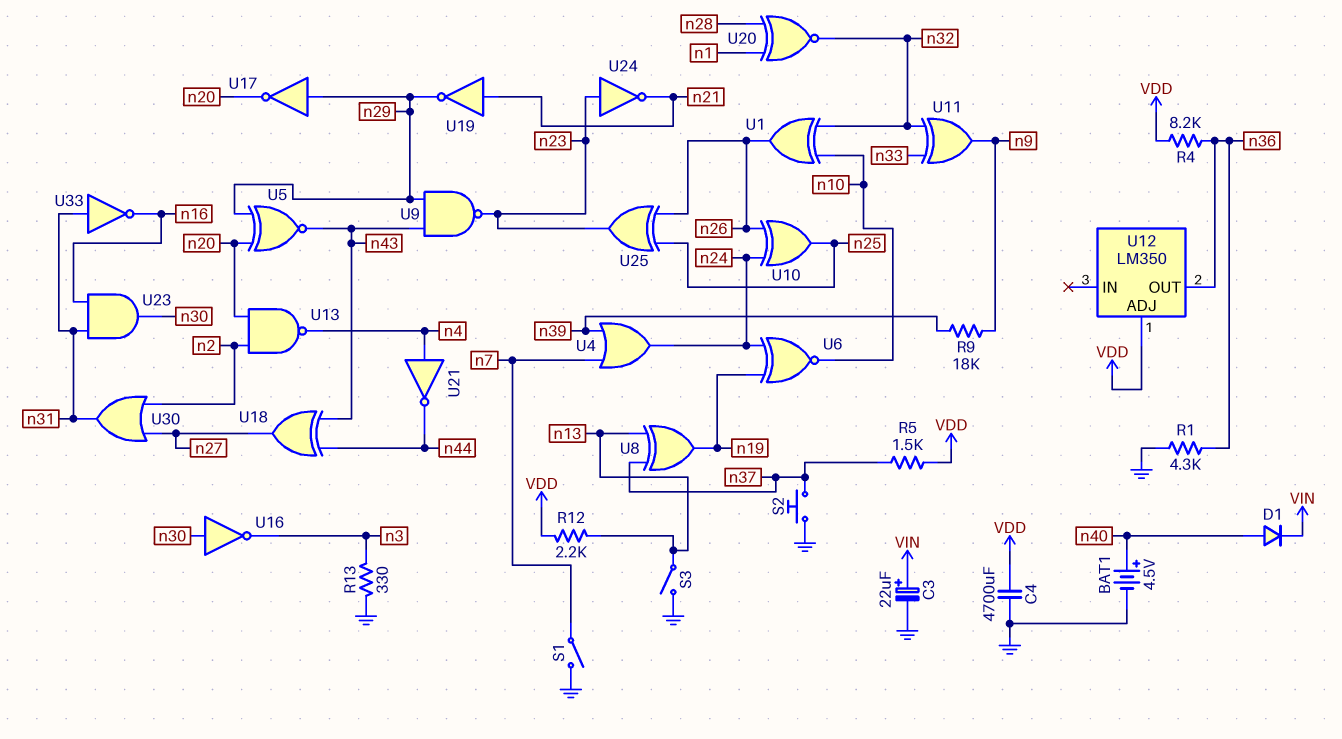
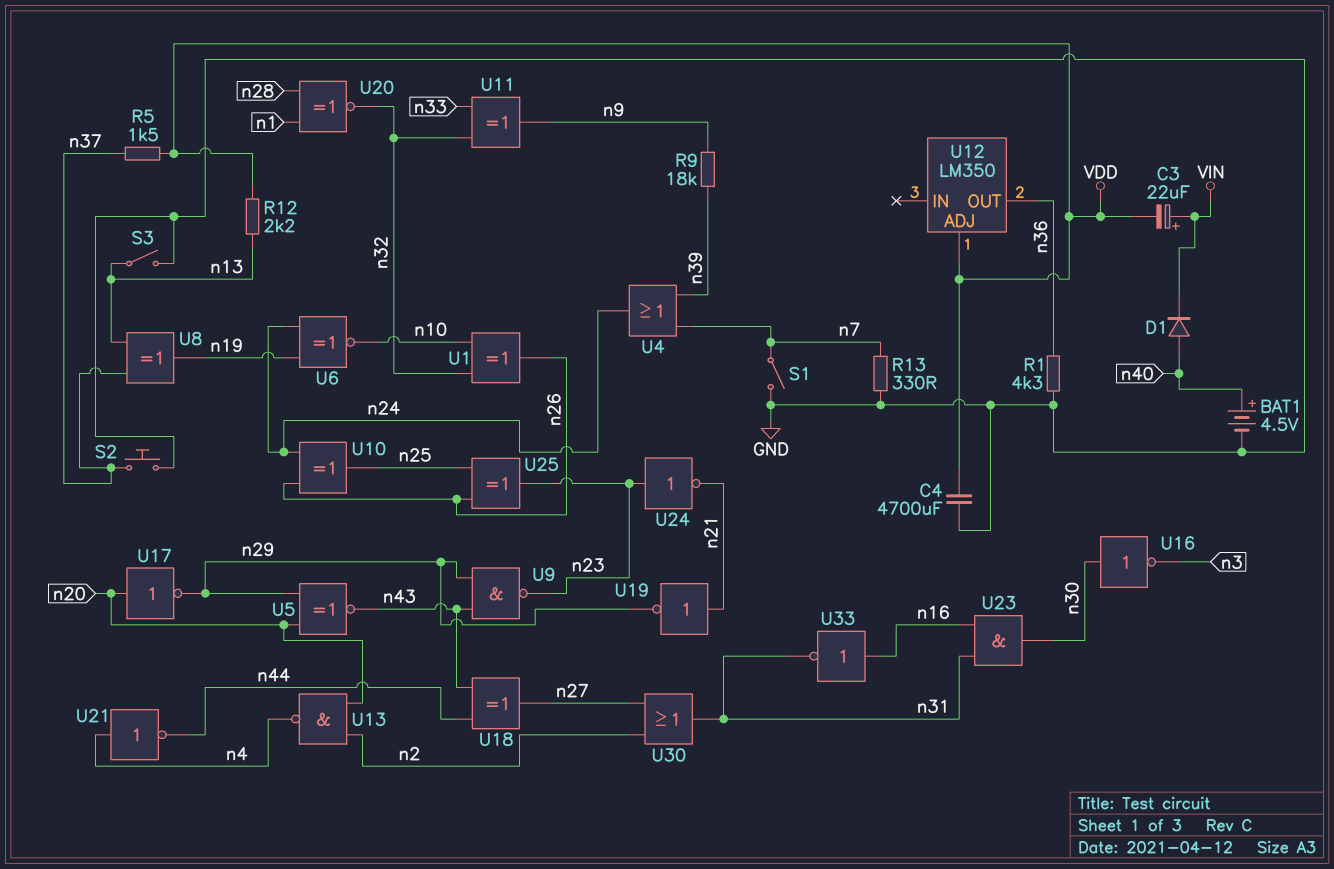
C3: 22uF (plus VIN, minus GND) -> 22uF (plus VIN, minus VDD)
R4: 8.2k (VDD, n36) -> none
R13: 330 (GND, n3) -> 330 (GND, n7)
U17: NOT (in n29, out n20) -> NOT (in n20, out n29)
U33: NOT (in n31, out n16) -> NOT (in n16, out n31)

